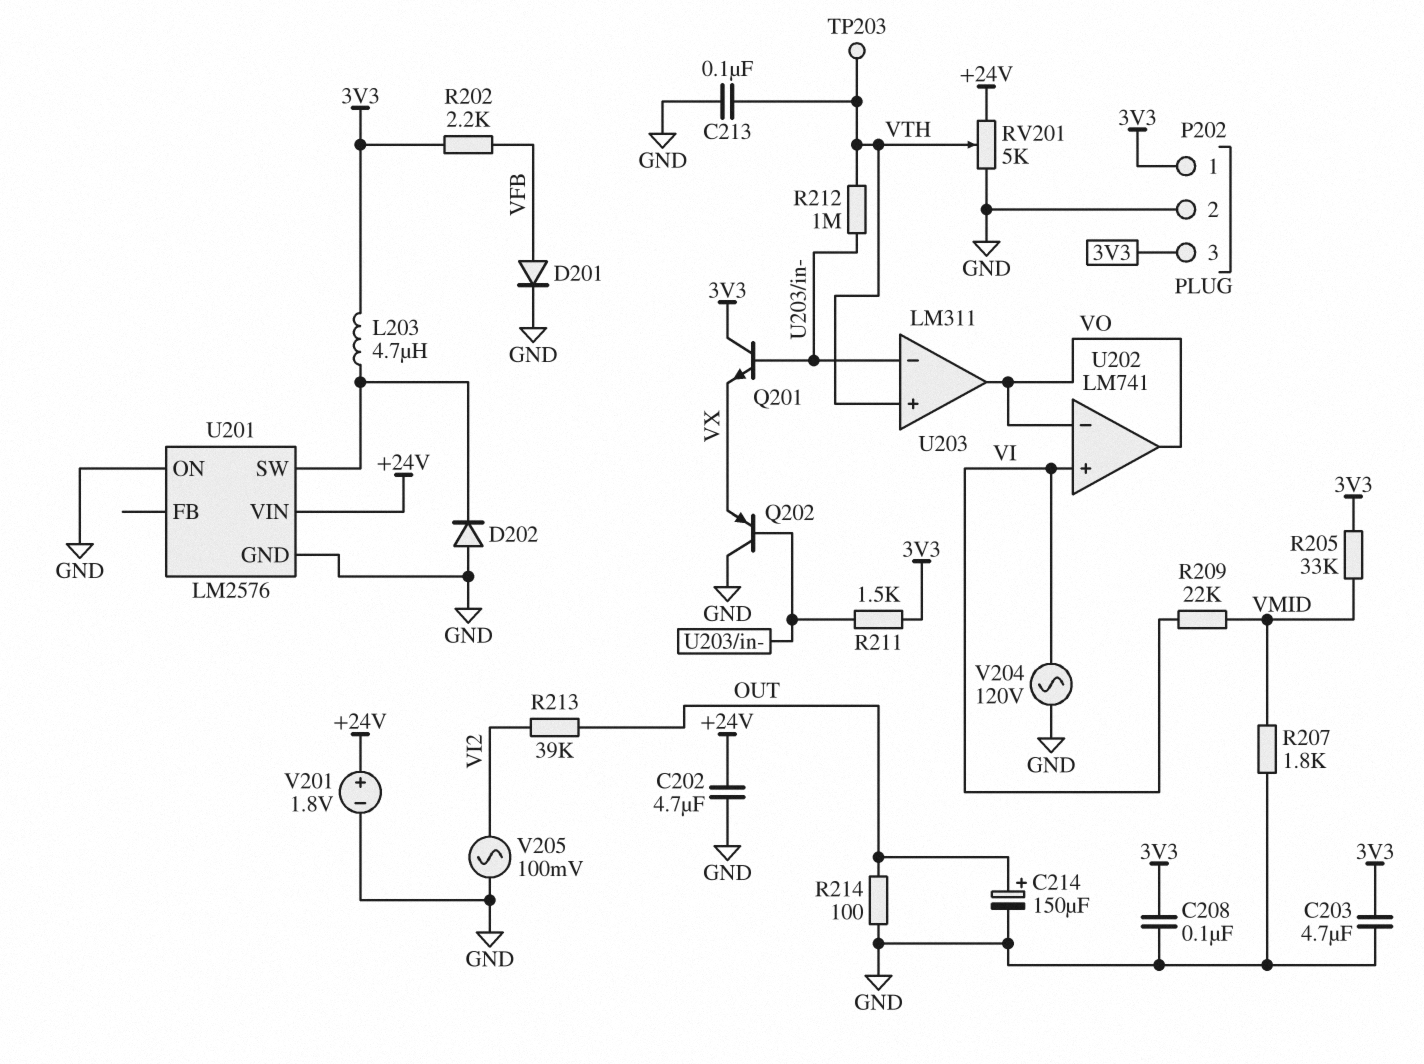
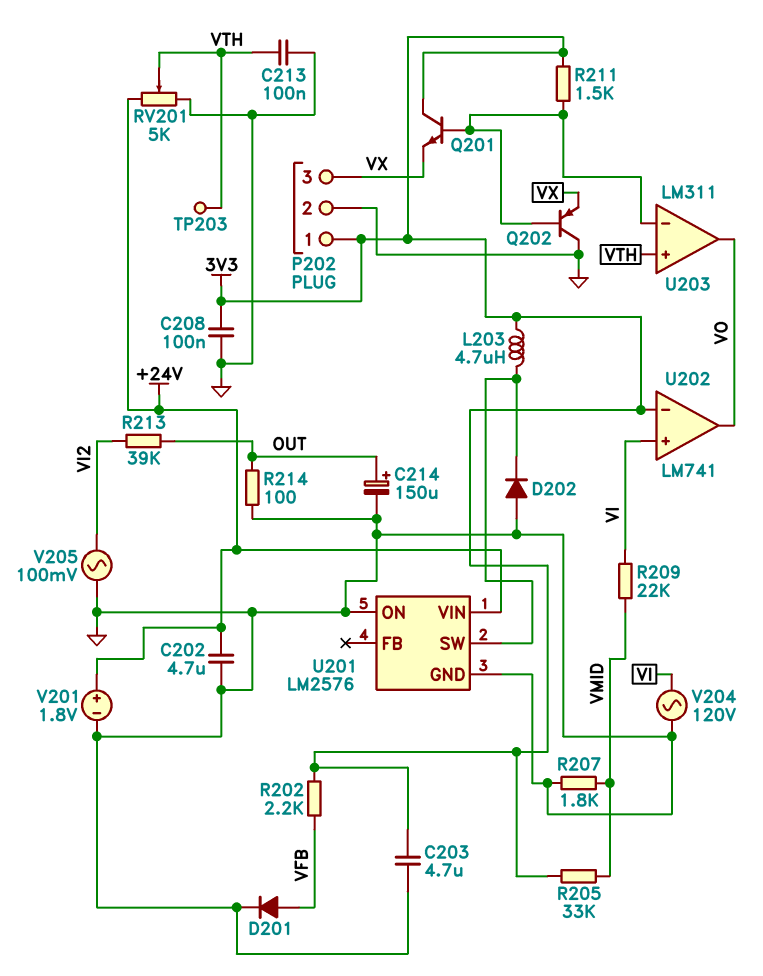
P202 pin 3: 3V3 -> VX
R212: 1M (U203/in-, VTH) -> none
U202 pin in-: VO -> 3V3

